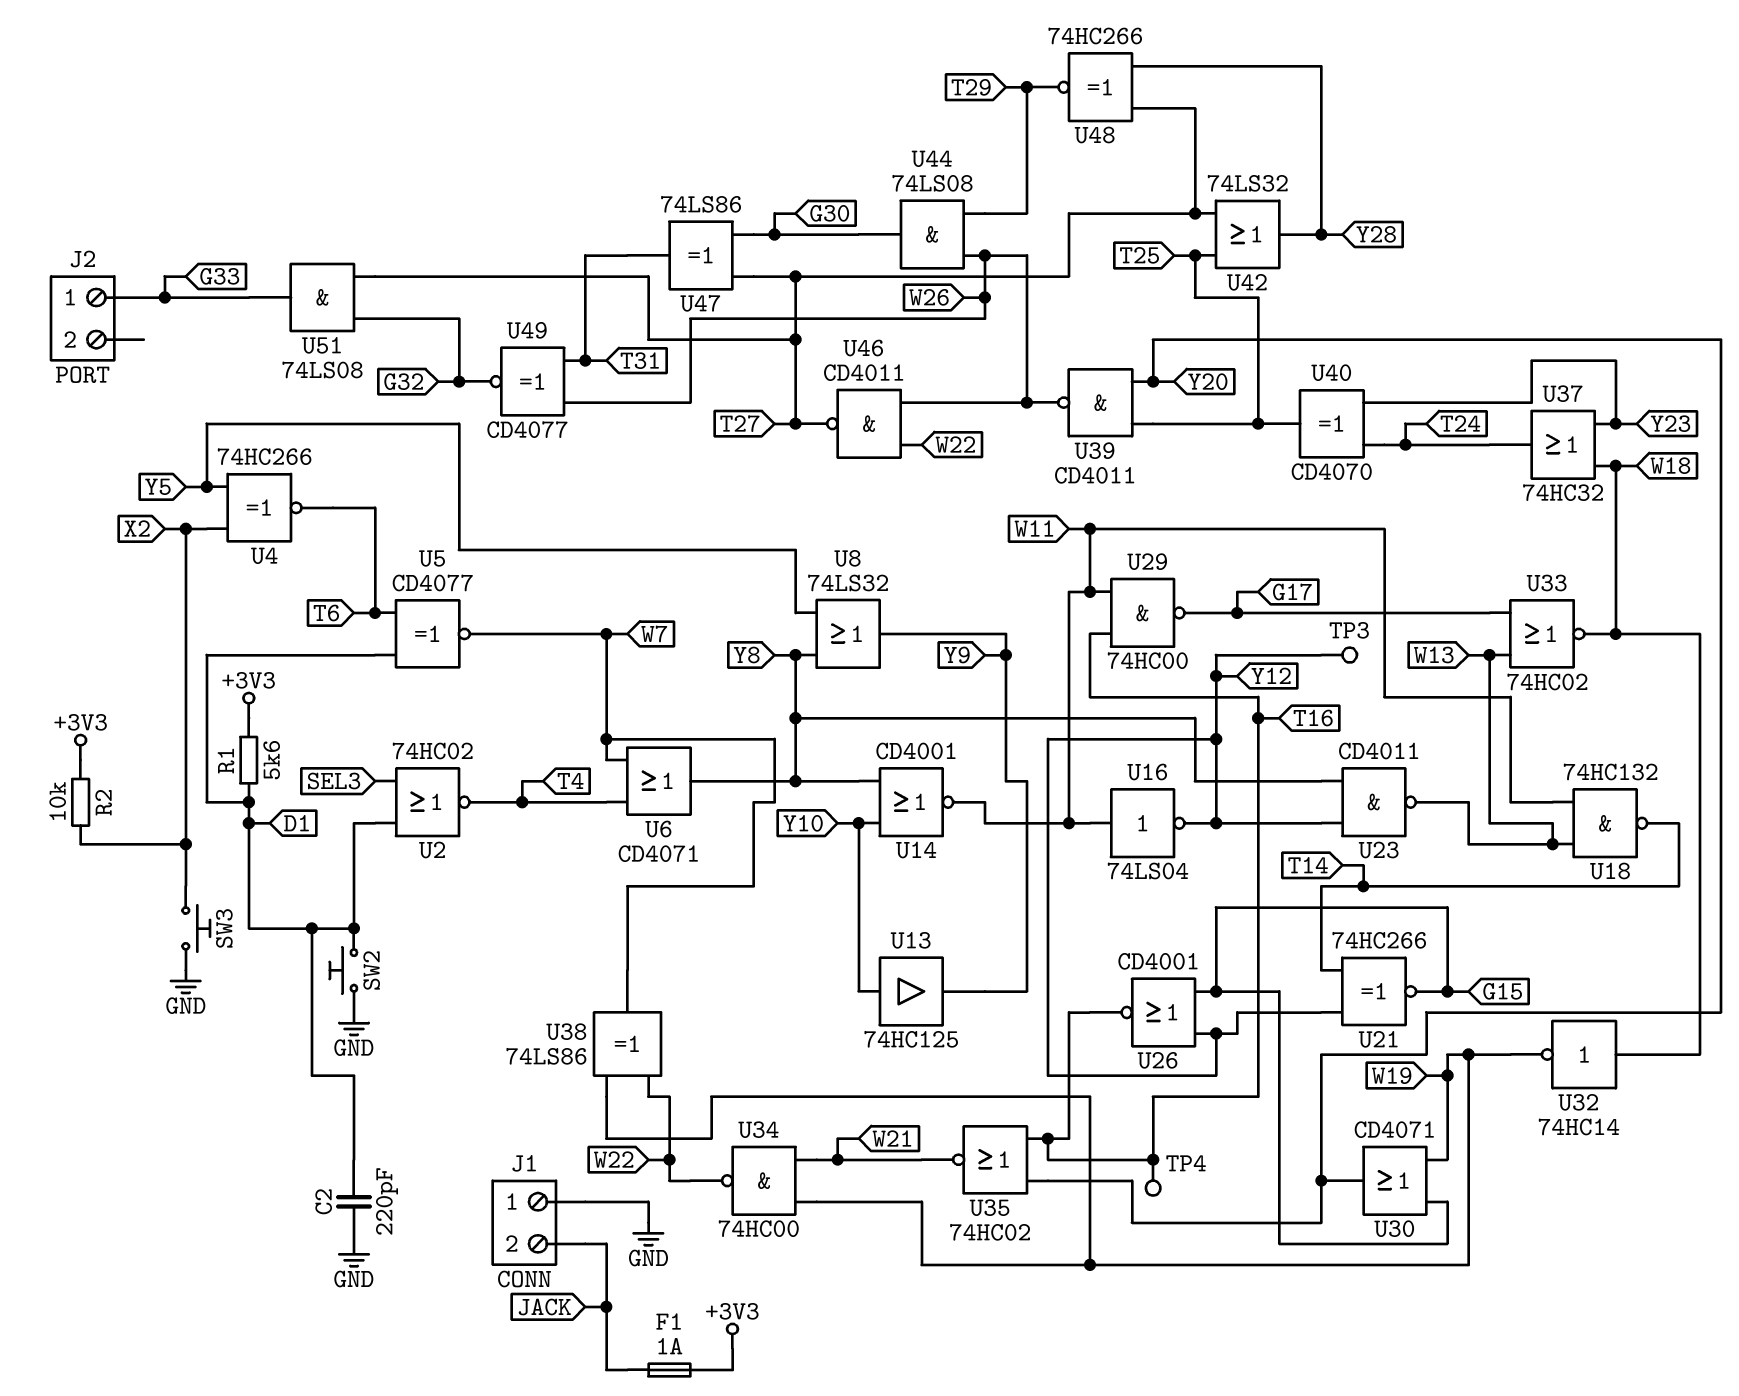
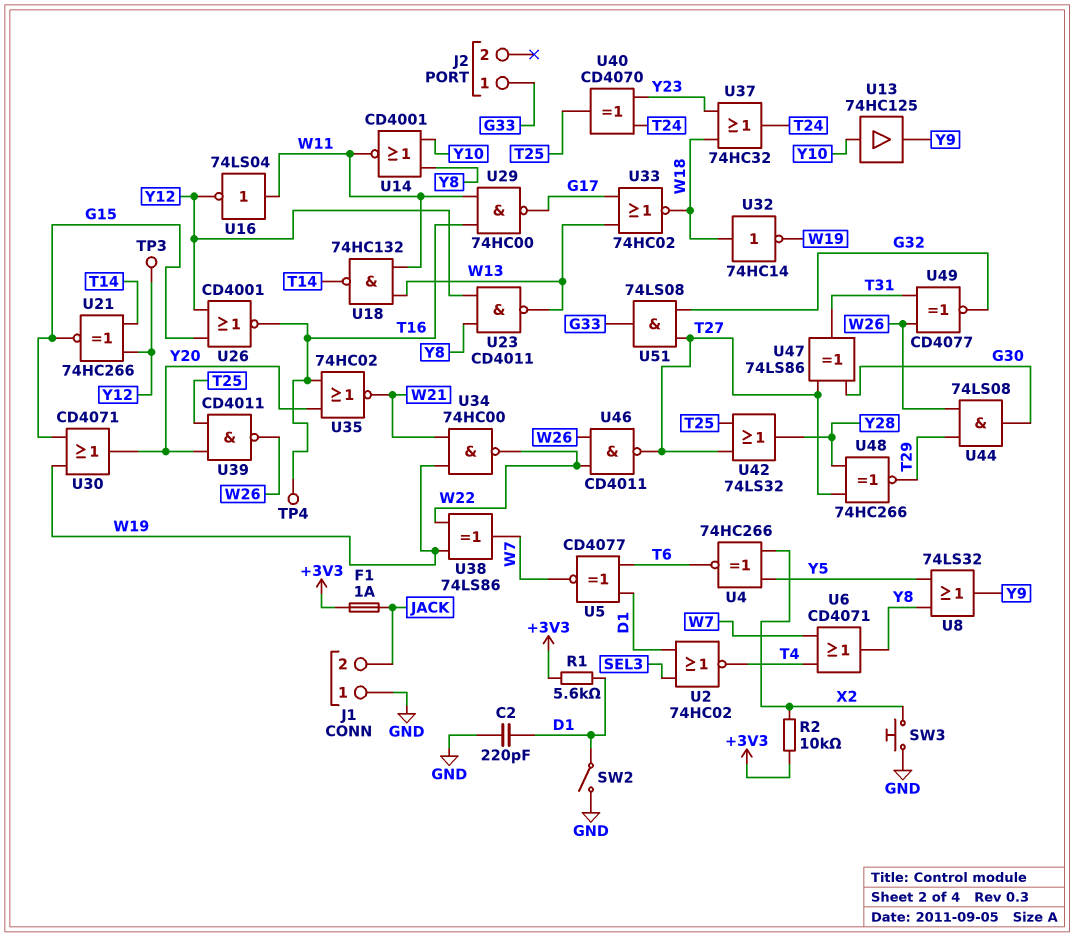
SW2: button (D1, GND) -> switch (D1, GND)

